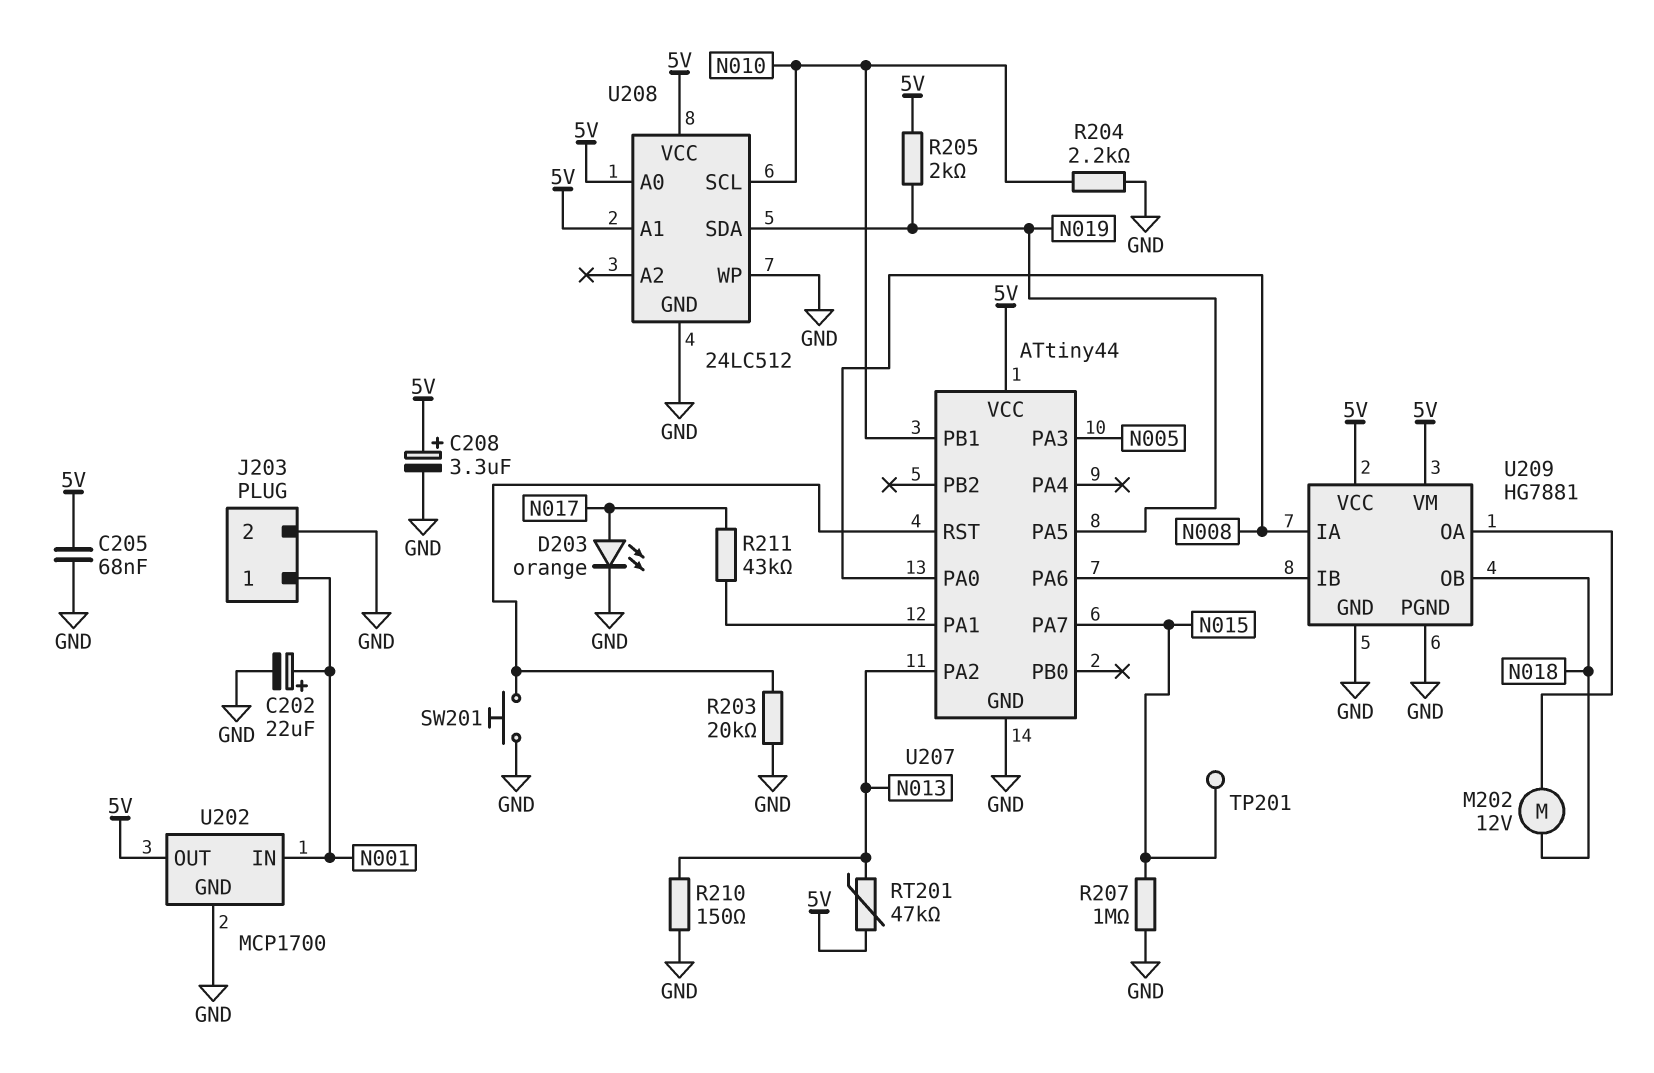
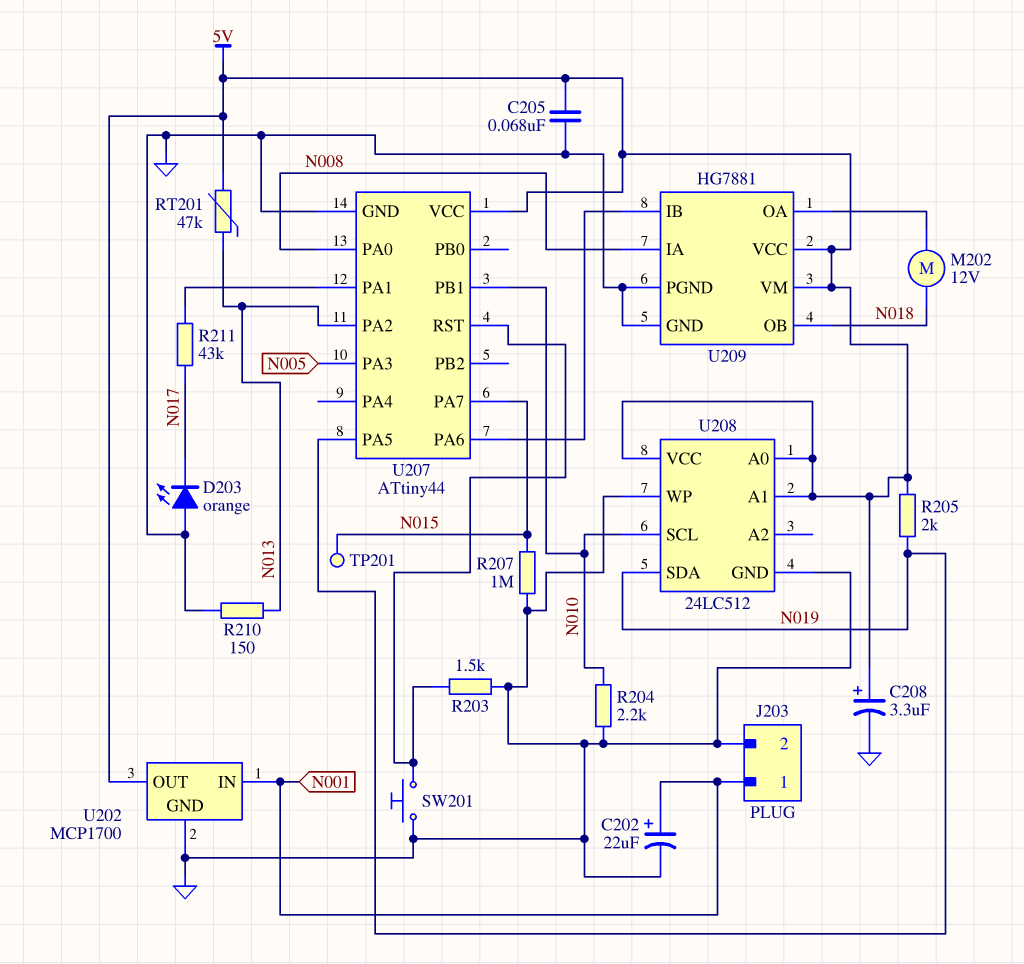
D203: LED orange (A N017, K GND) -> LED orange (A GND, K N017)
R203: 20k (GND, U207/RST) -> 1.5k (GND, U207/RST)

